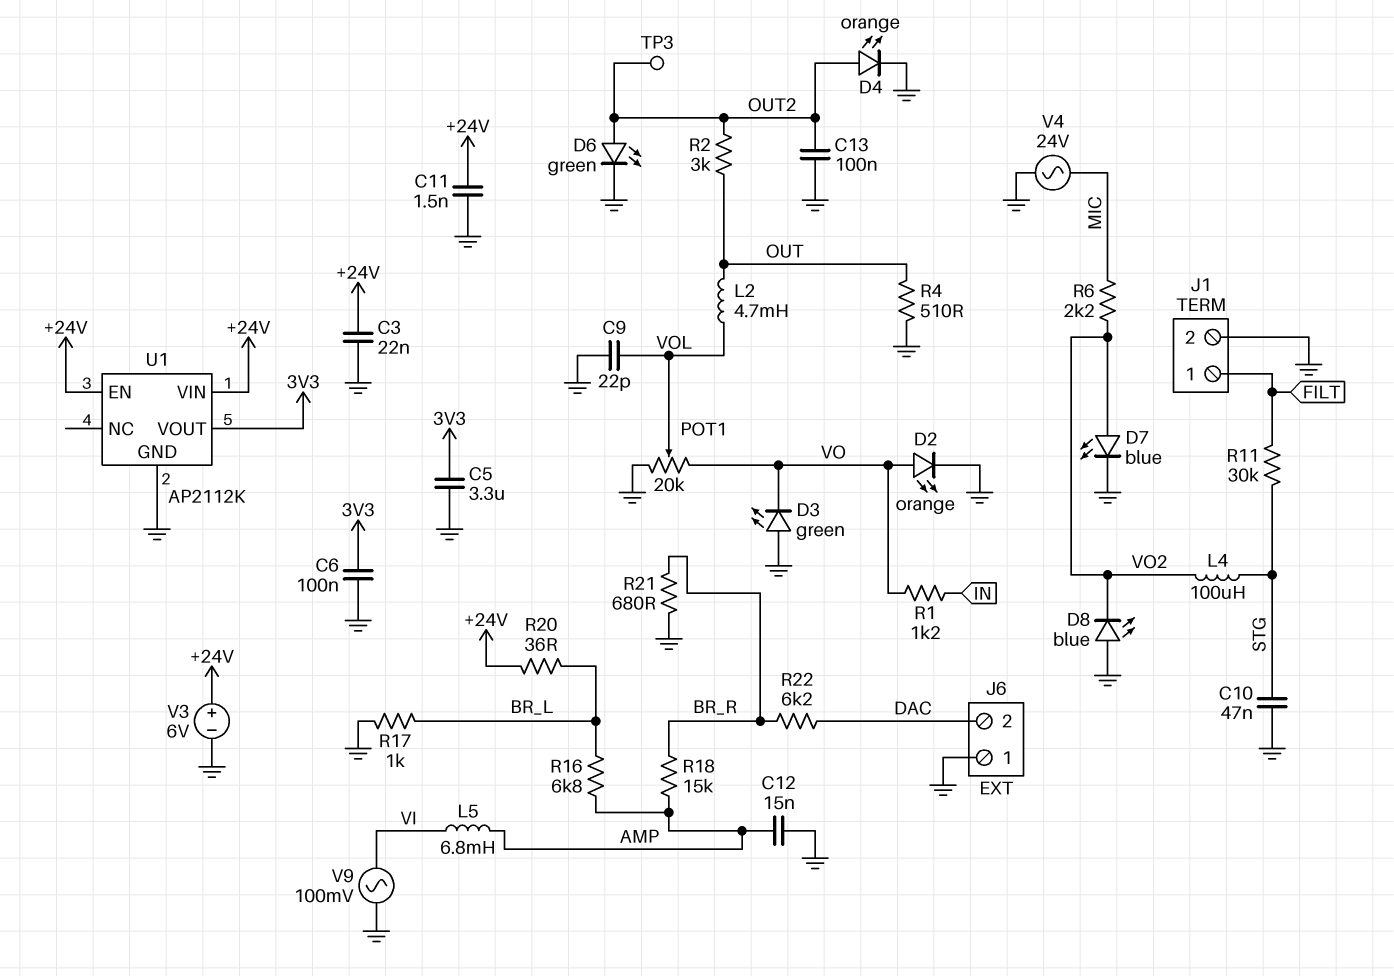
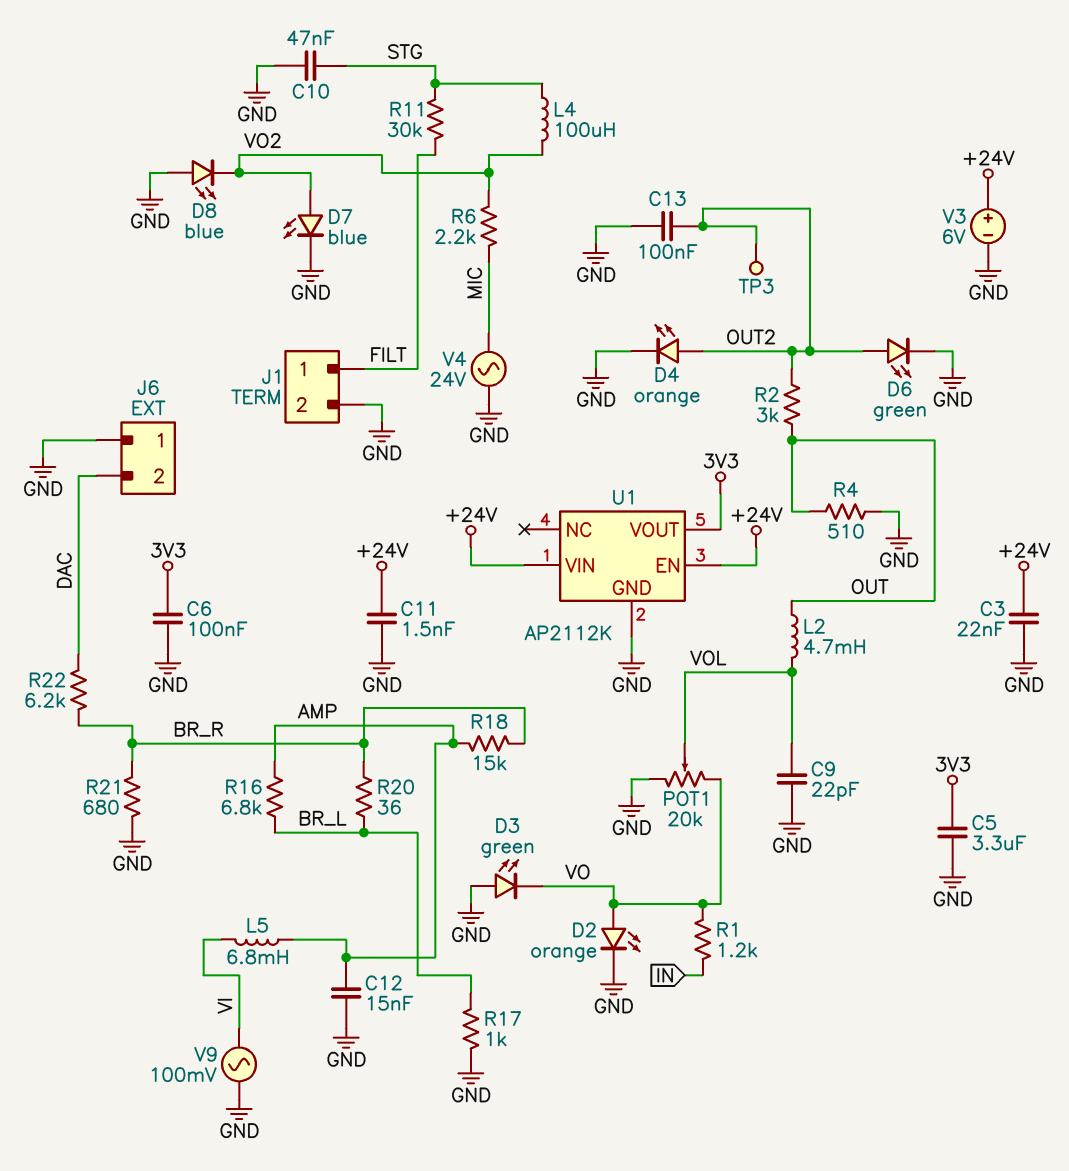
R20: 36 (+24V, BR_L) -> 36 (BR_L, BR_R)

